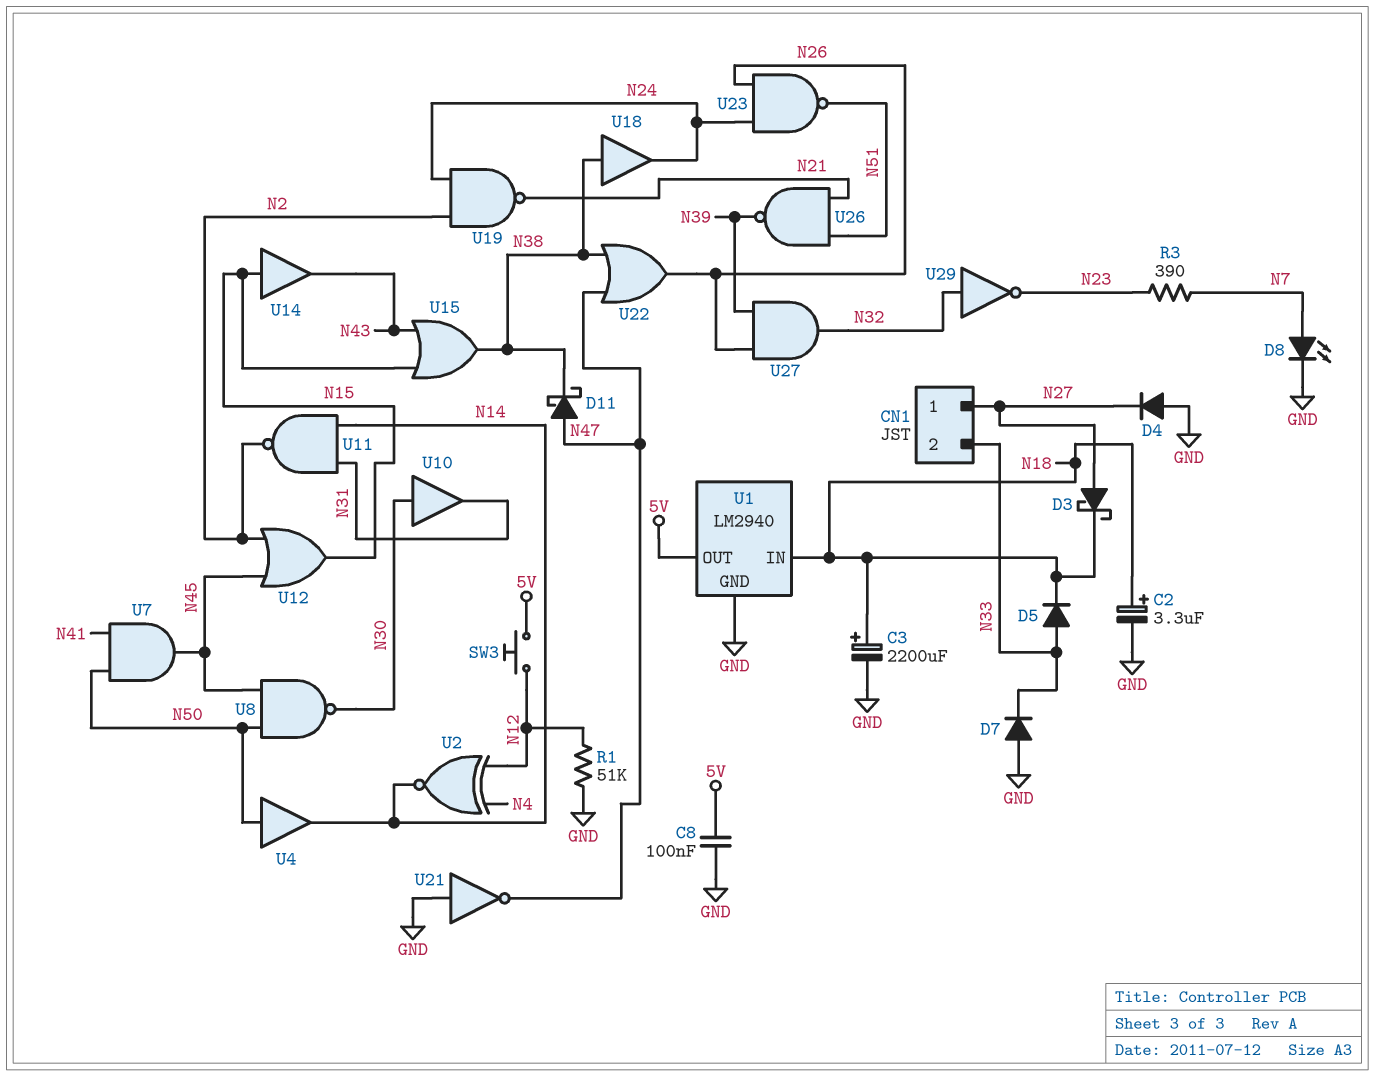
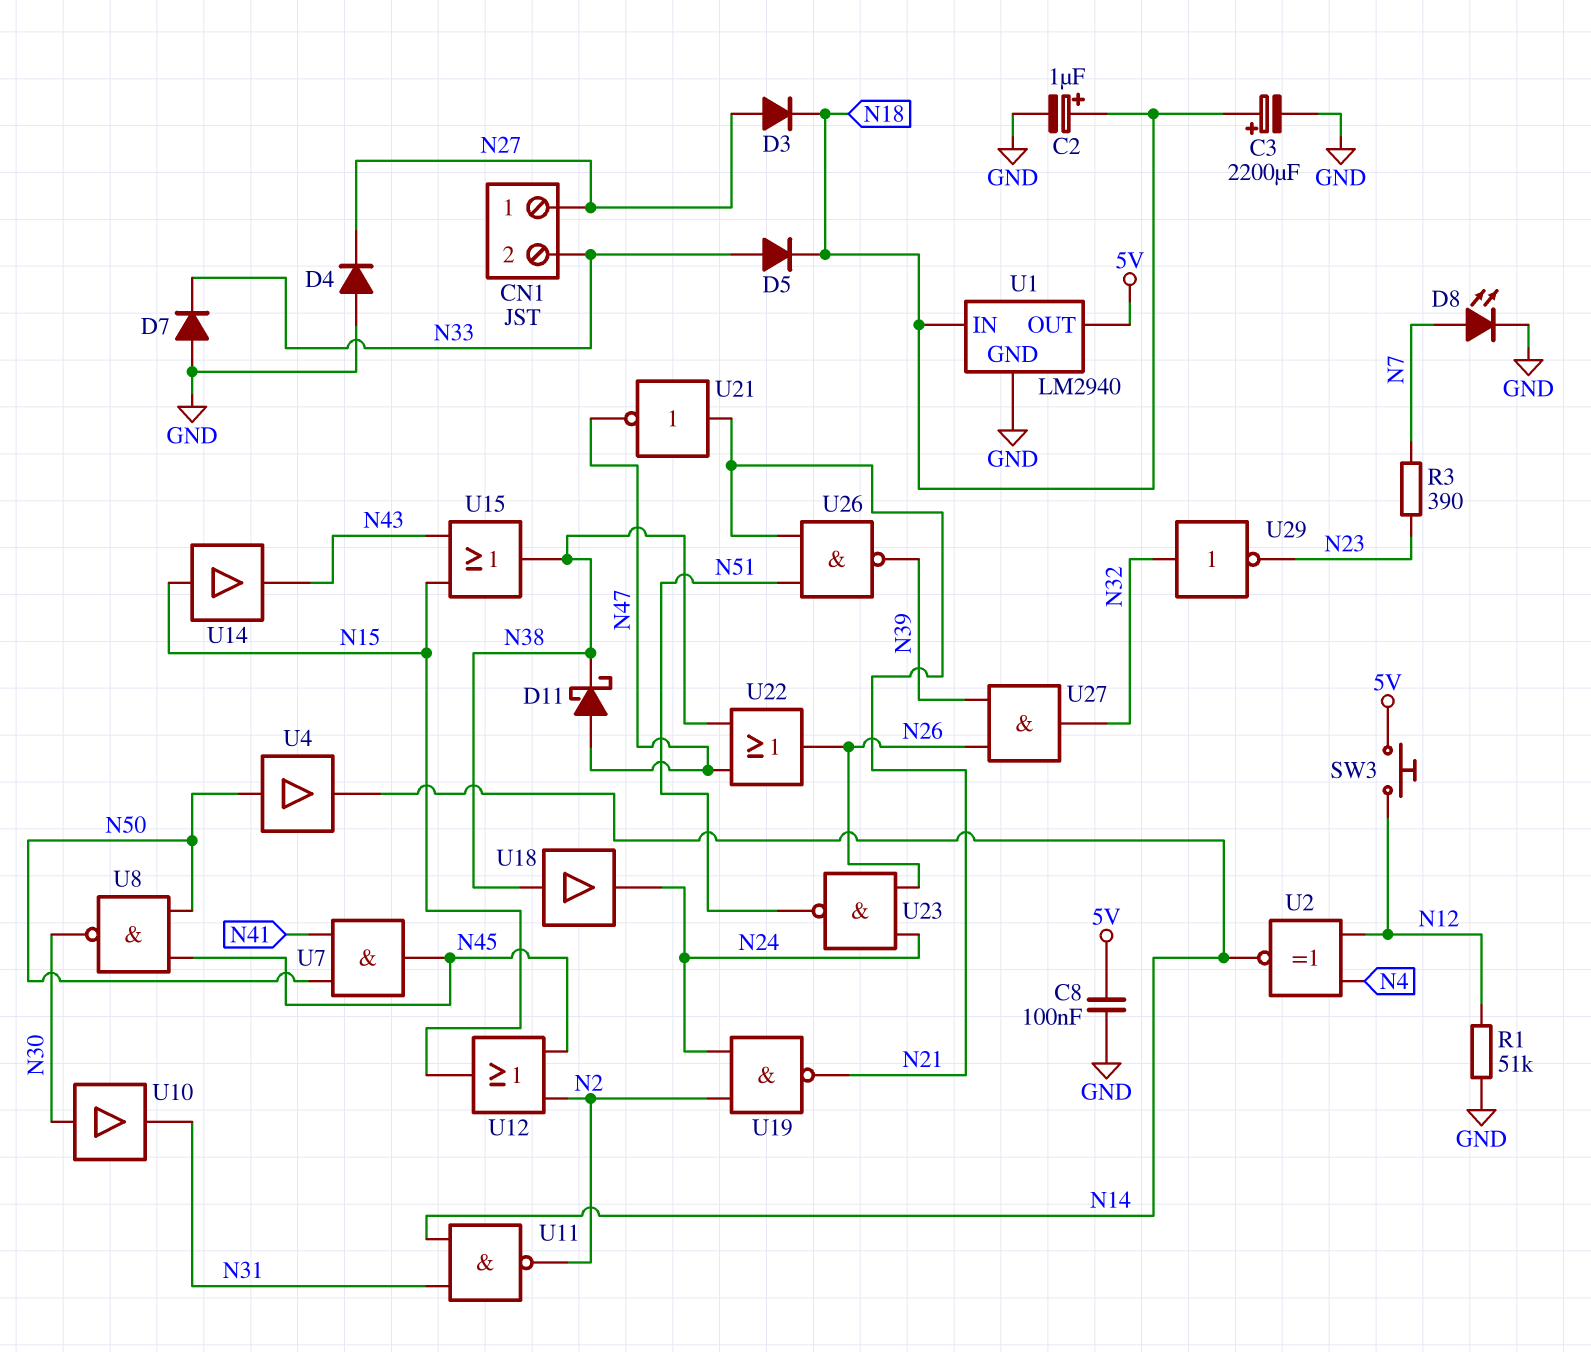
C2: 3.3uF (plus N18, minus GND) -> 1uF (plus N18, minus GND)
D3: schottky (A N27, K N18) -> diode (A N27, K N18)
U21: NOT (in GND, out N47) -> NOT (in N21, out N47)

